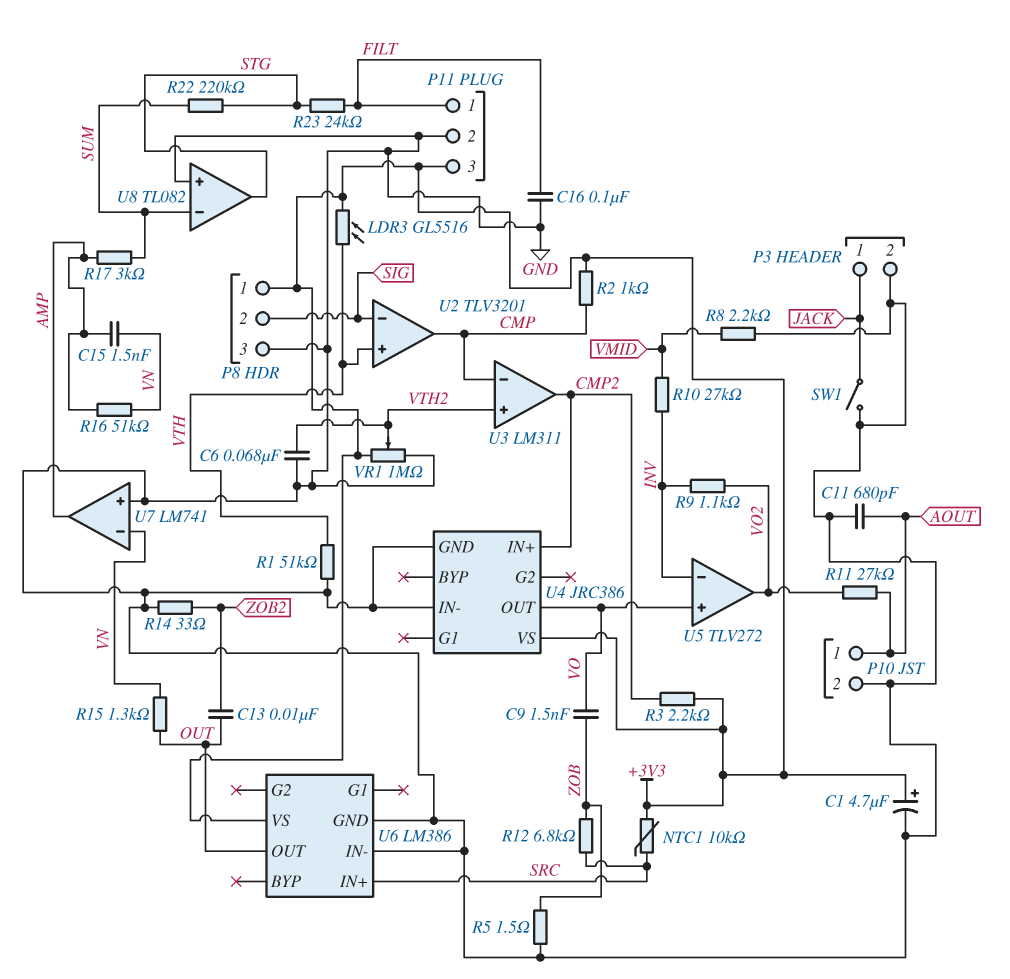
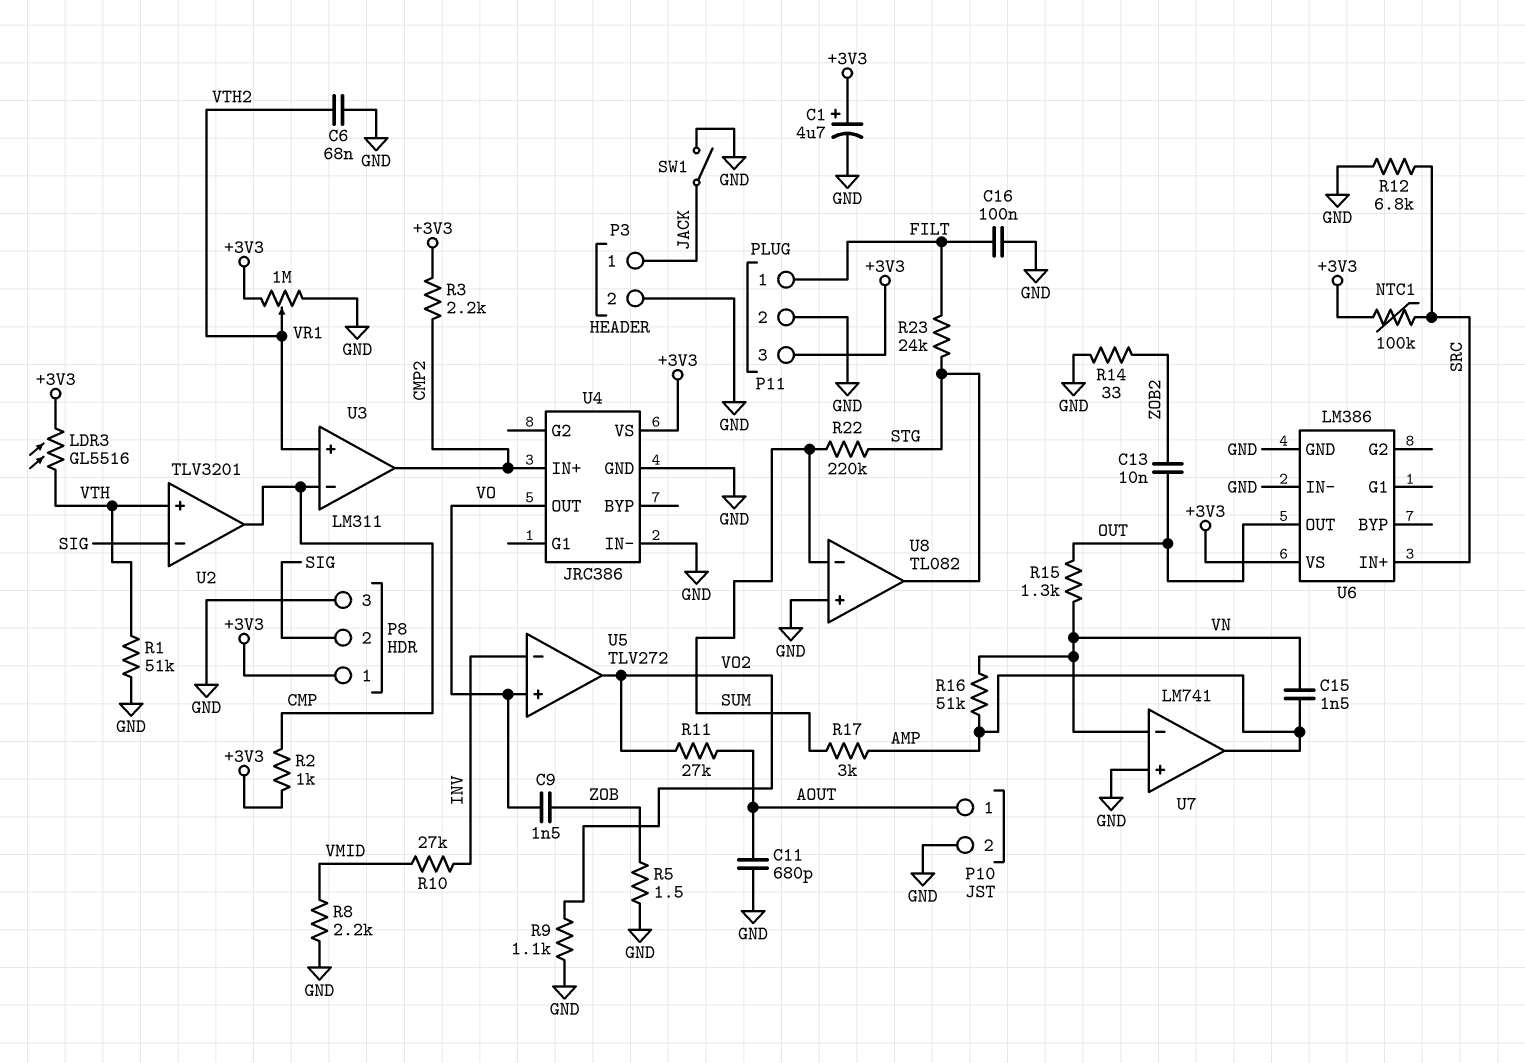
NTC1: 10k (+3V3, SRC) -> 100k (+3V3, SRC)
R9: 1.1k (INV, VO2) -> 1.1k (GND, VO2)
R12: 6.8k (SRC, ZOB) -> 6.8k (GND, SRC)

